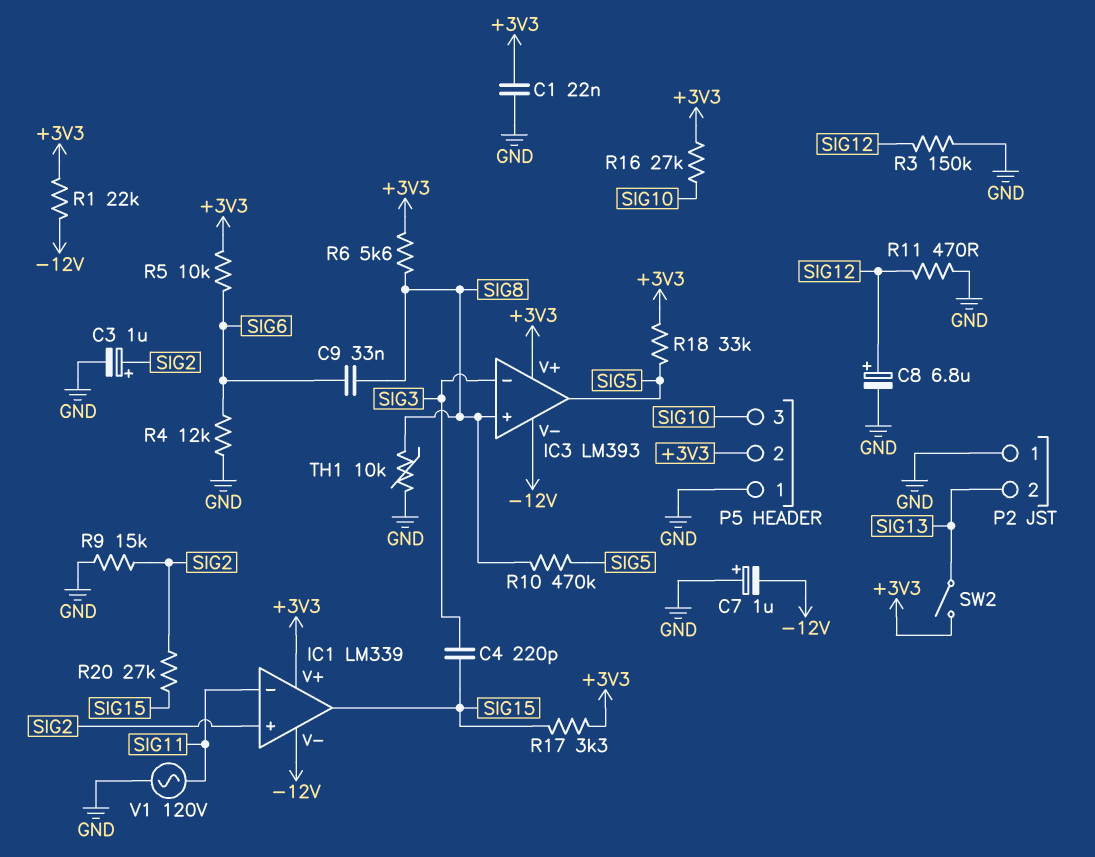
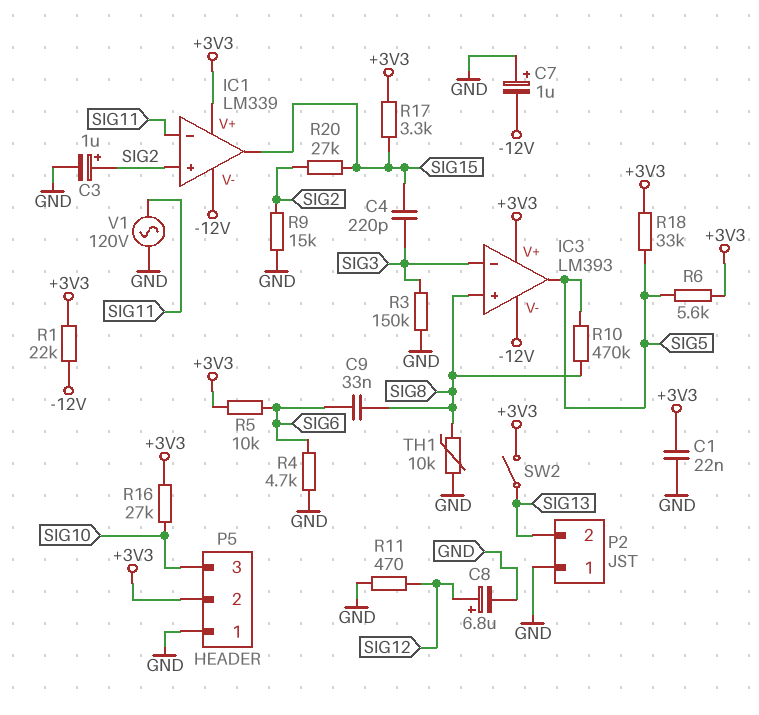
R3: 150k (GND, SIG12) -> 150k (GND, SIG3)
R4: 12k (GND, SIG6) -> 4.7k (GND, SIG6)
R6: 5.6k (+3V3, SIG8) -> 5.6k (+3V3, SIG5)

